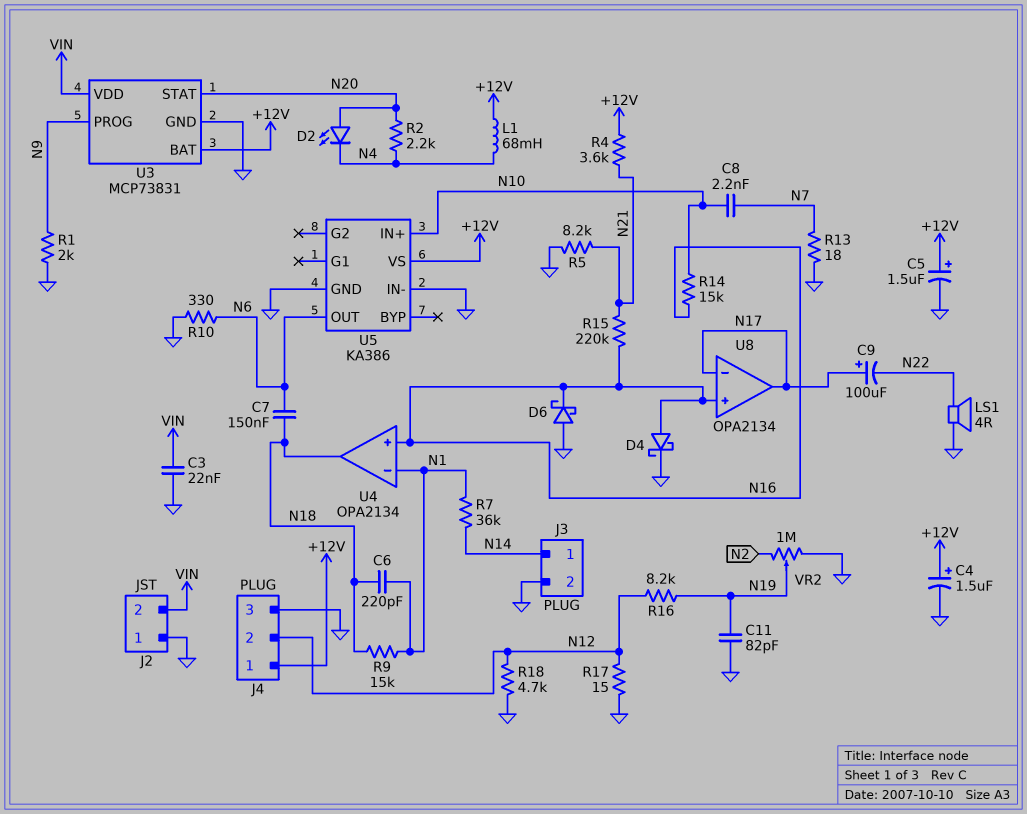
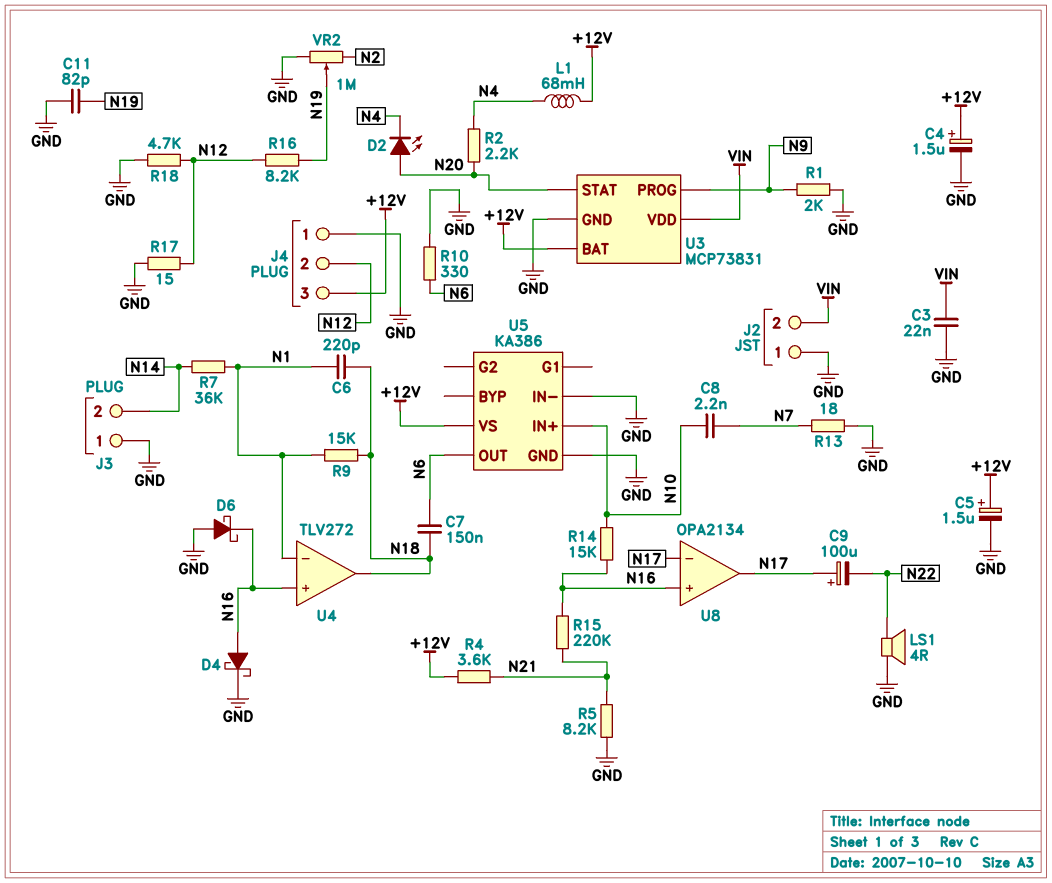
J3 pin 1: N14 -> GND
J3 pin 2: GND -> N14
J4 pin 1: +12V -> GND
J4 pin 3: GND -> +12V
U4: OPA2134 -> TLV272

